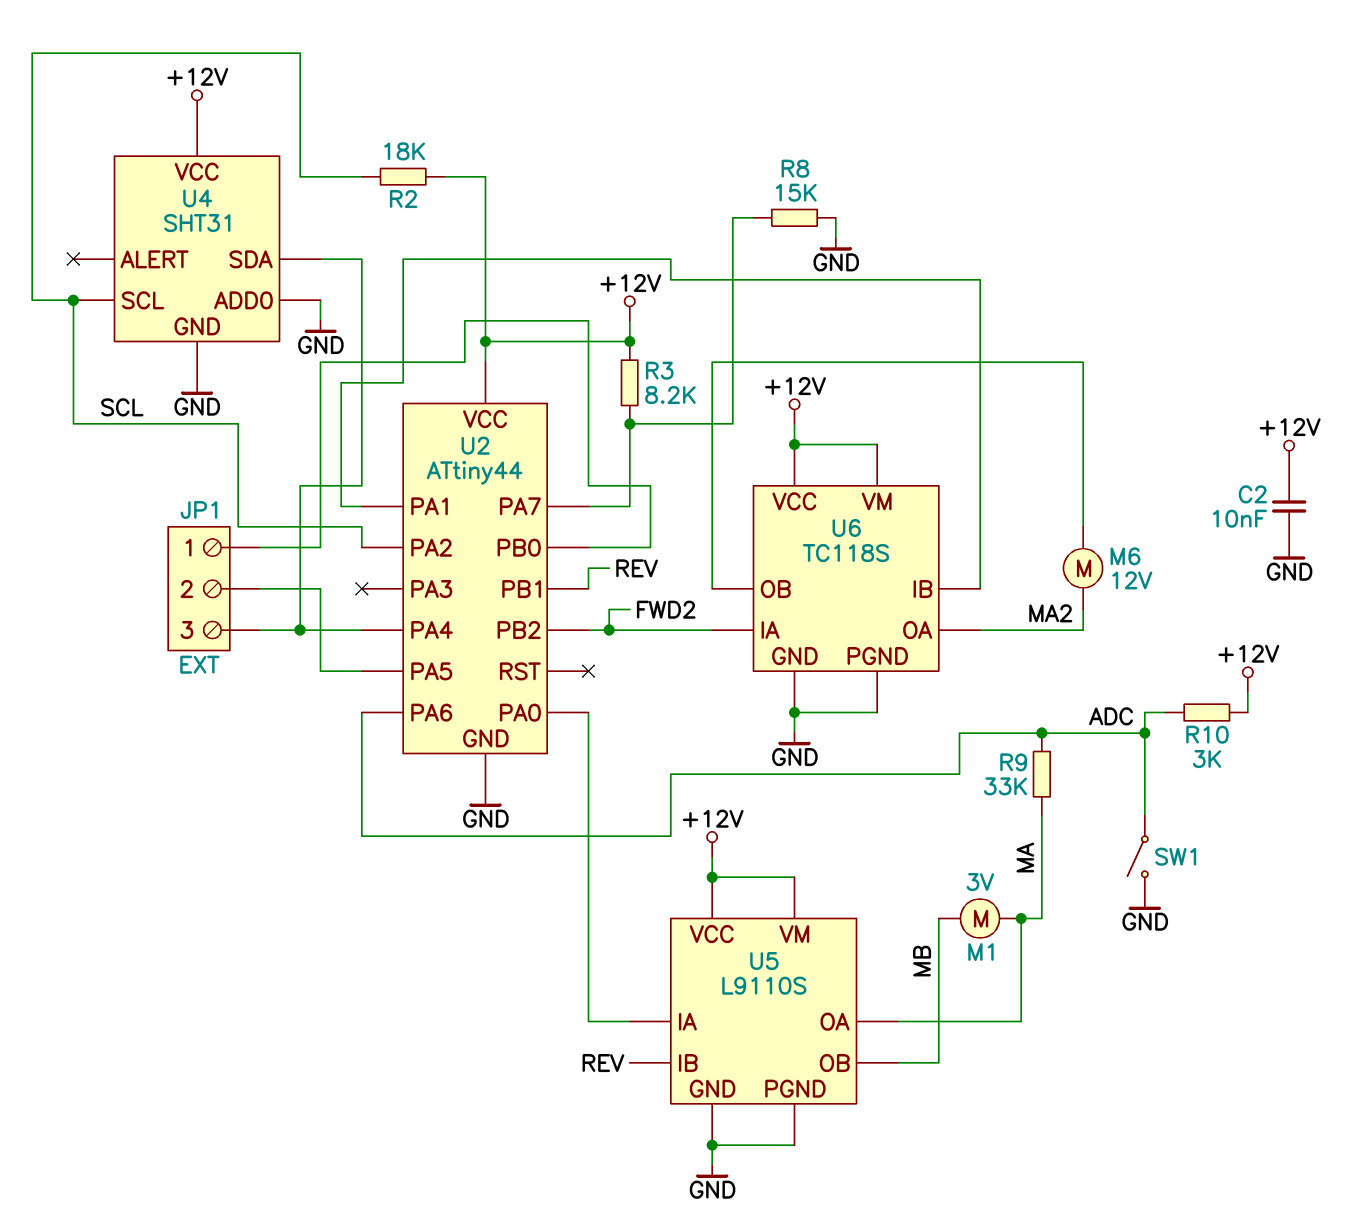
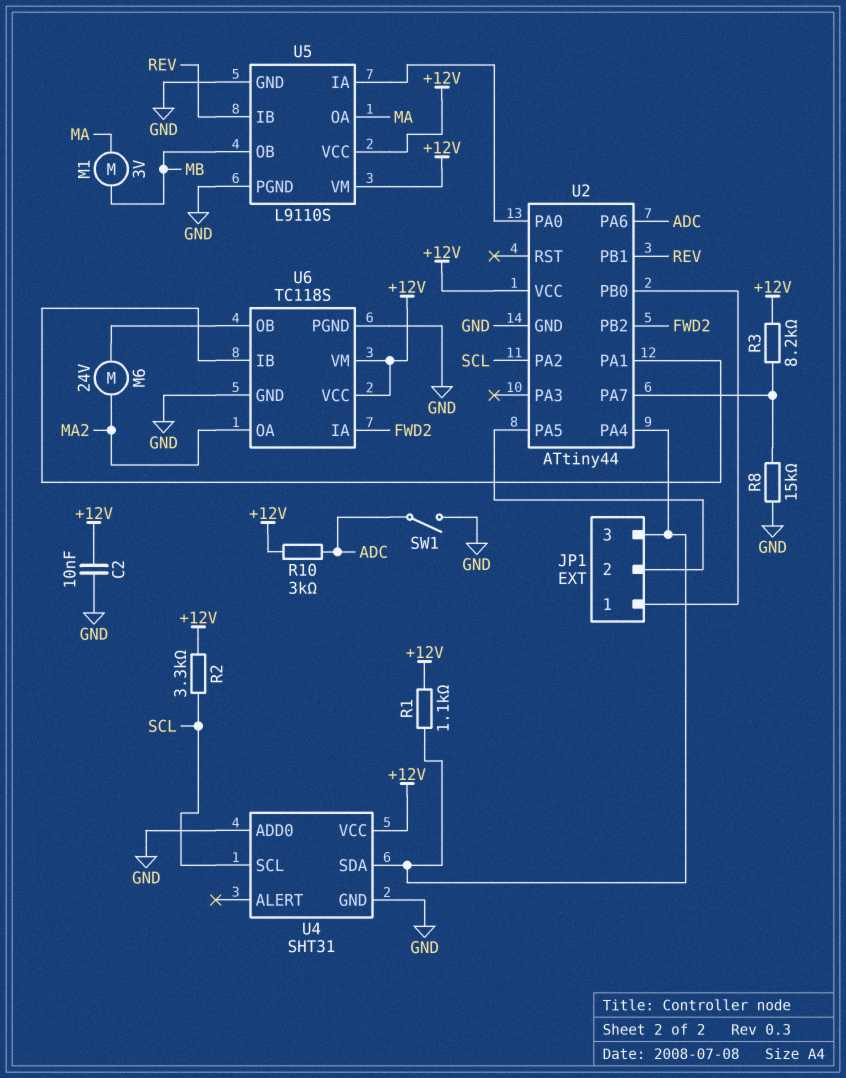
M6: motor 12V (MA2, U6/OB) -> motor 24V (MA2, U6/OB)
R1: none -> 1.1k (+12V, JP1/3)
R2: 18k (+12V, SCL) -> 3.3k (+12V, SCL)
R9: 33k (ADC, MA) -> none

